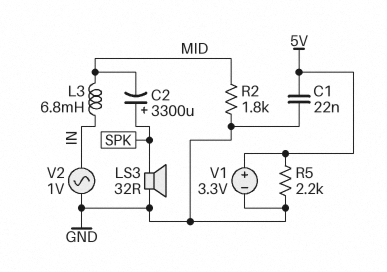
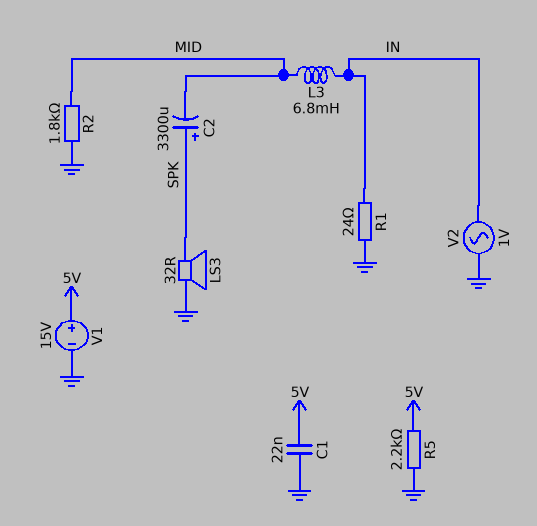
R1: none -> 24 (GND, IN)
V1: 3.3V (plus 5V, minus GND) -> 15V (plus 5V, minus GND)

